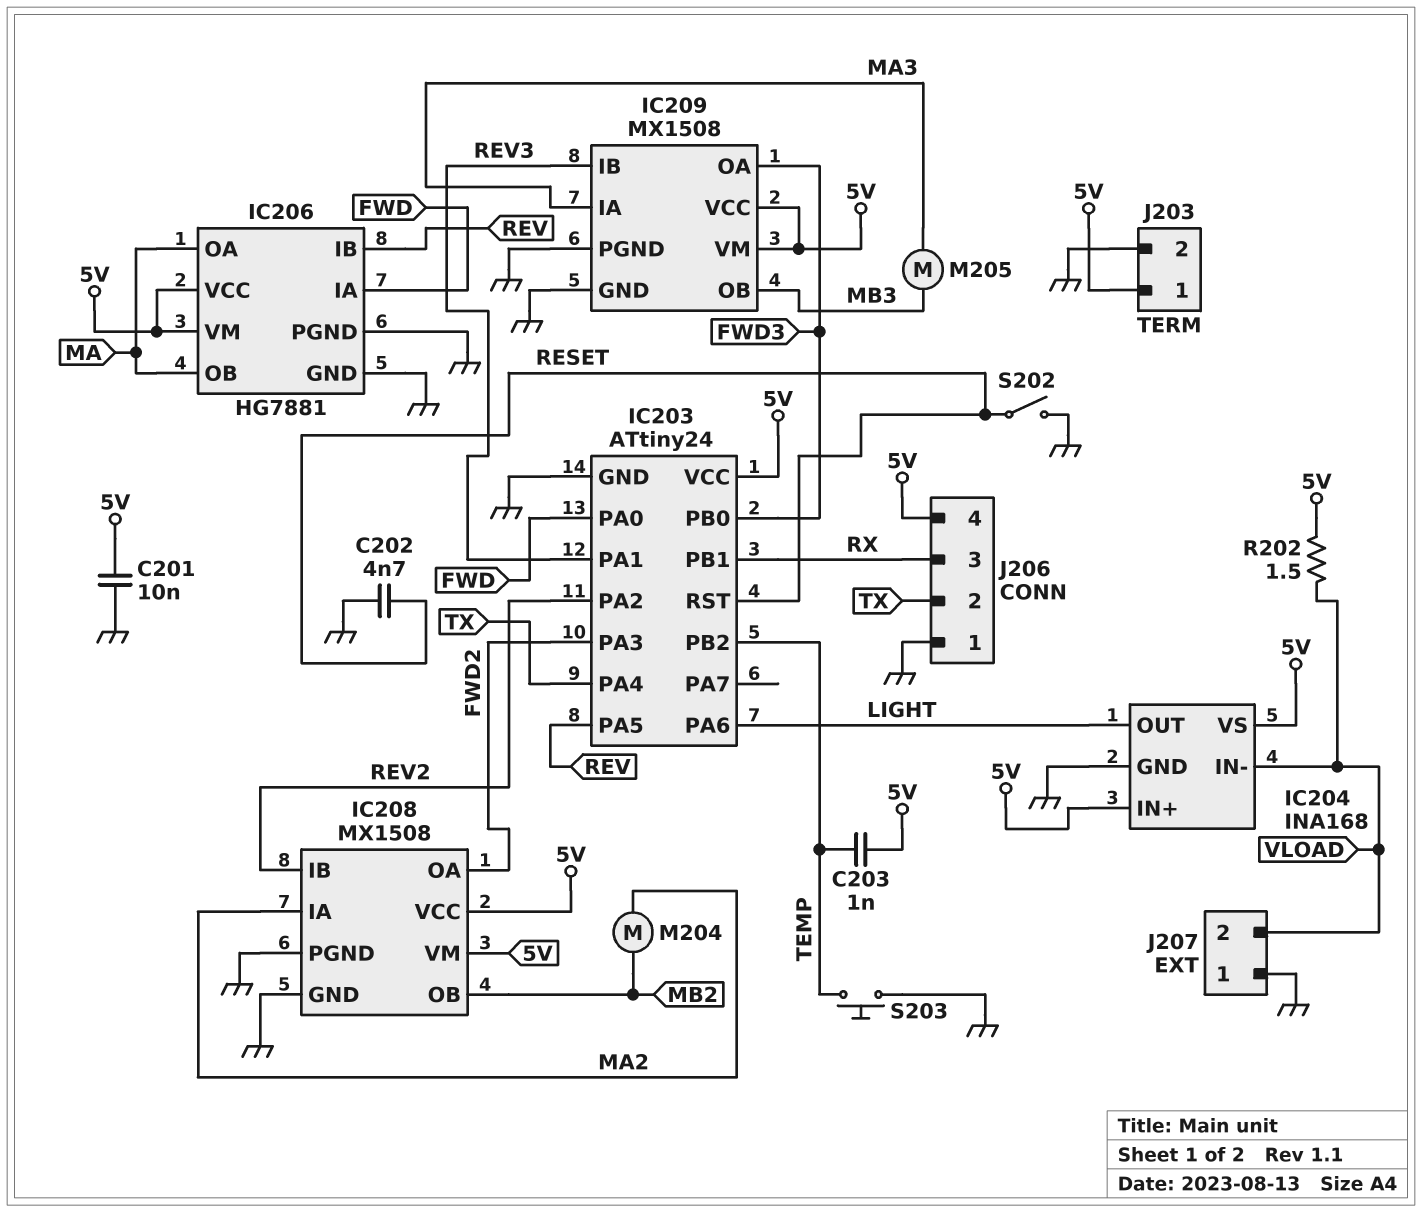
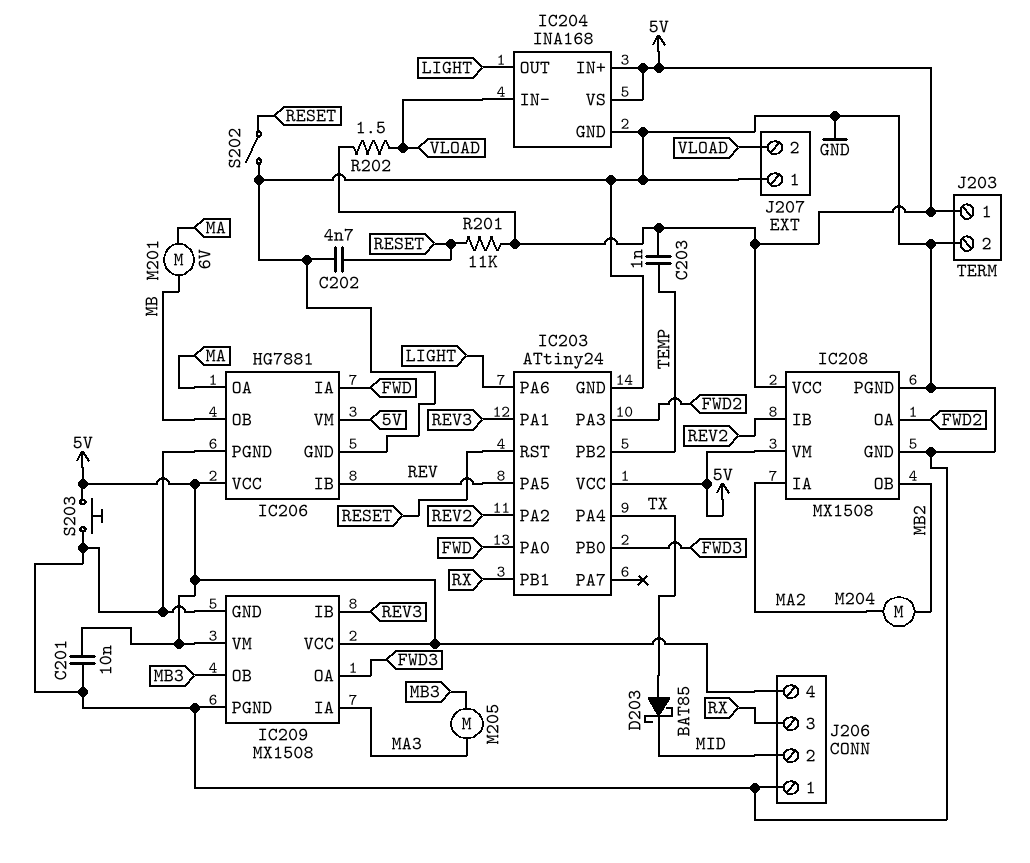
D203: none -> schottky BAT85 (A TX, K MID)
IC206 pin OB: MA -> MB
J206 pin 2: TX -> MID
M201: none -> motor 6V (MA, MB)
R201: none -> 11k (5V, RESET)
S203: button (GND, TEMP) -> button (5V, GND)

